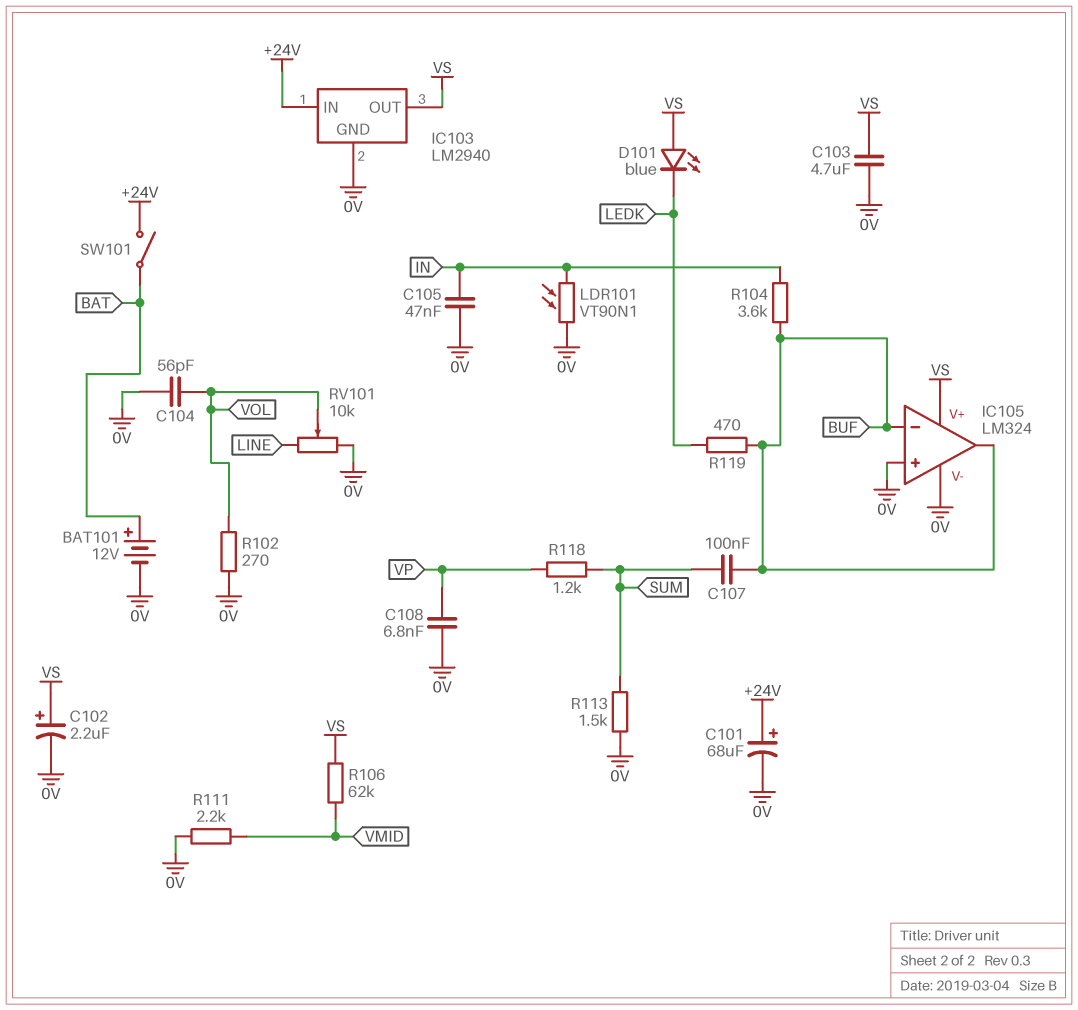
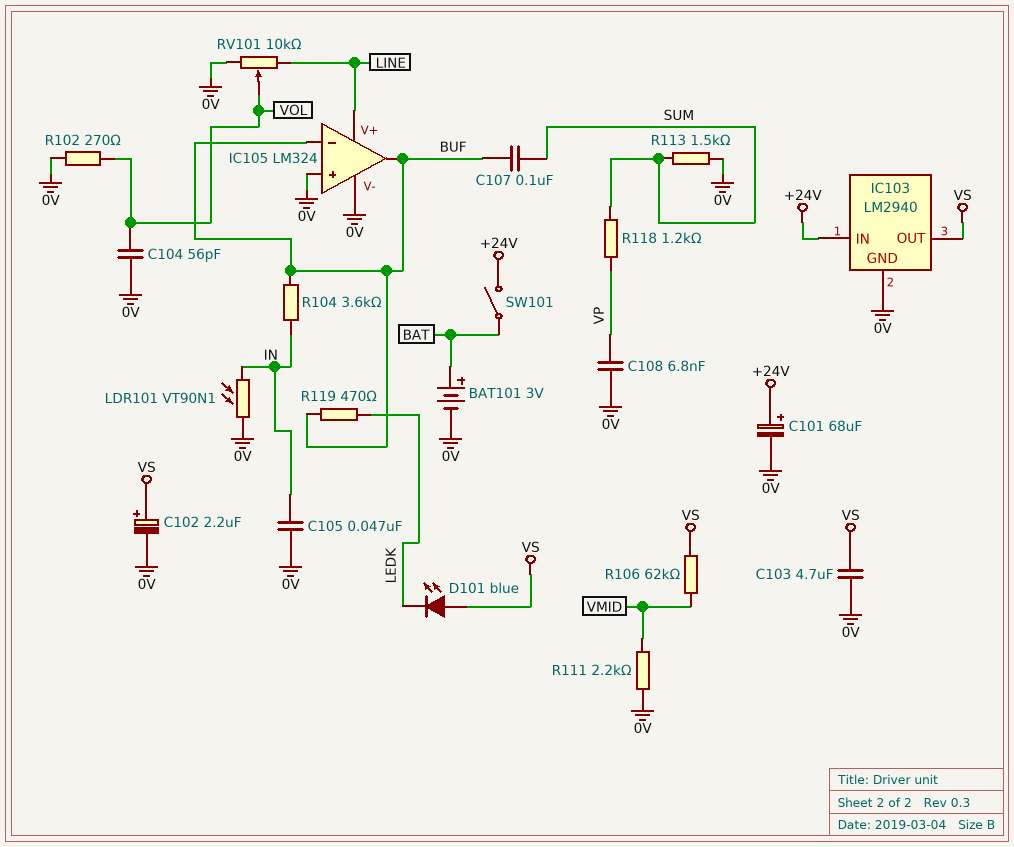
BAT101: 12V (plus BAT, minus 0V) -> 3V (plus BAT, minus 0V)
IC105 pin V+: VS -> LINE

